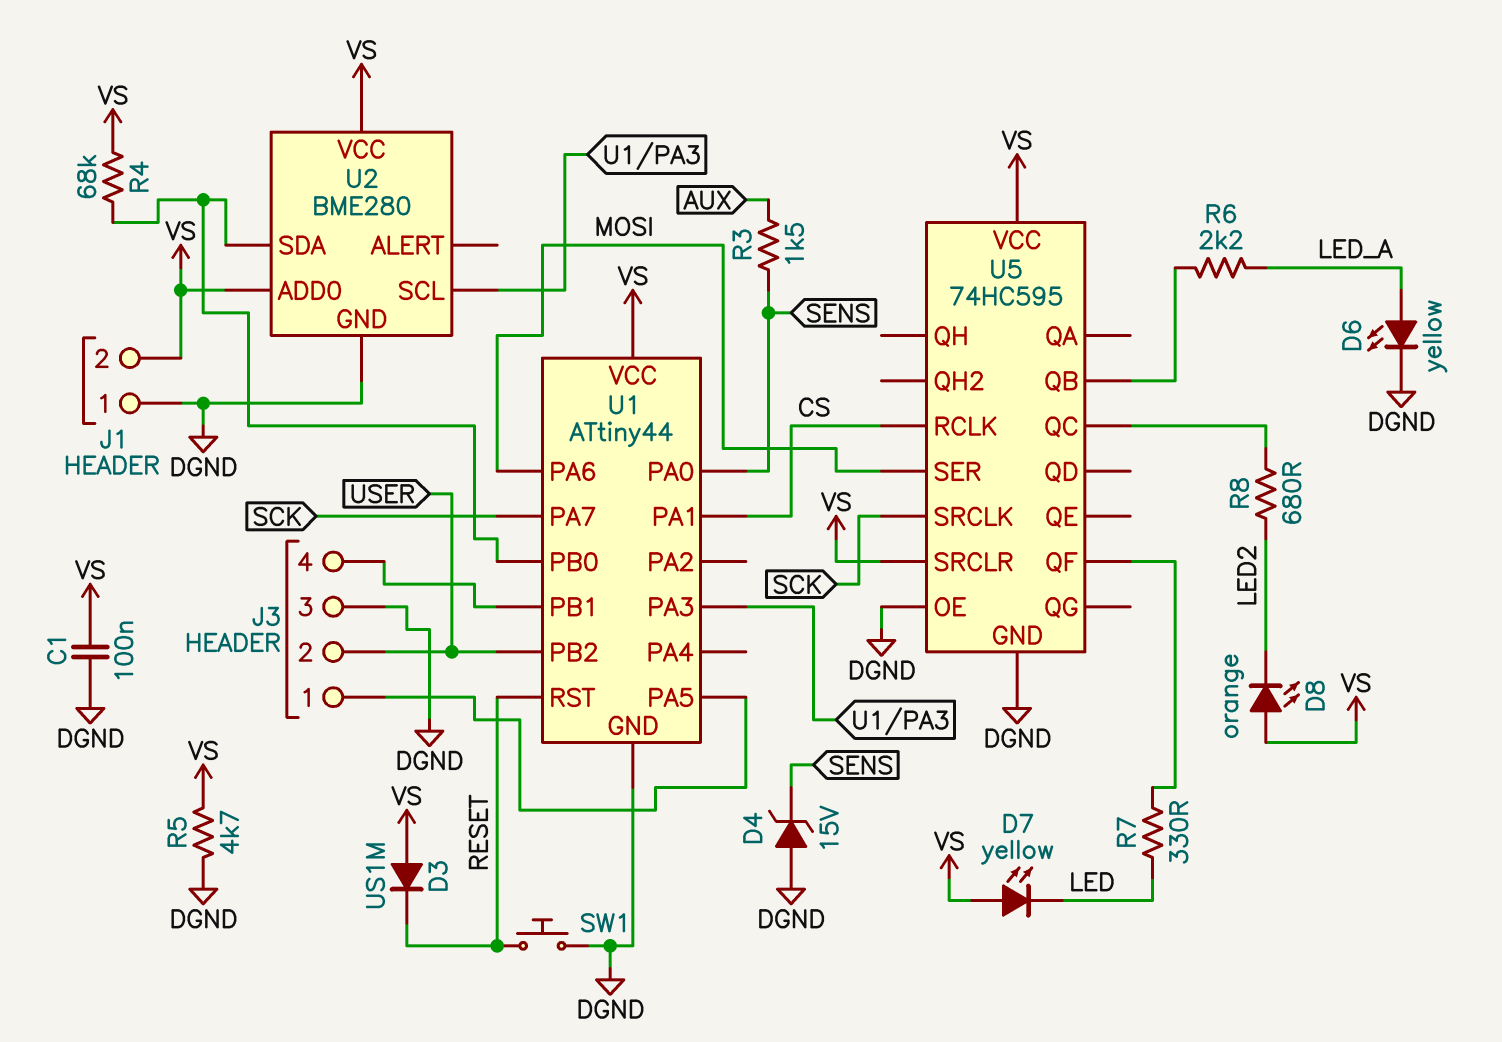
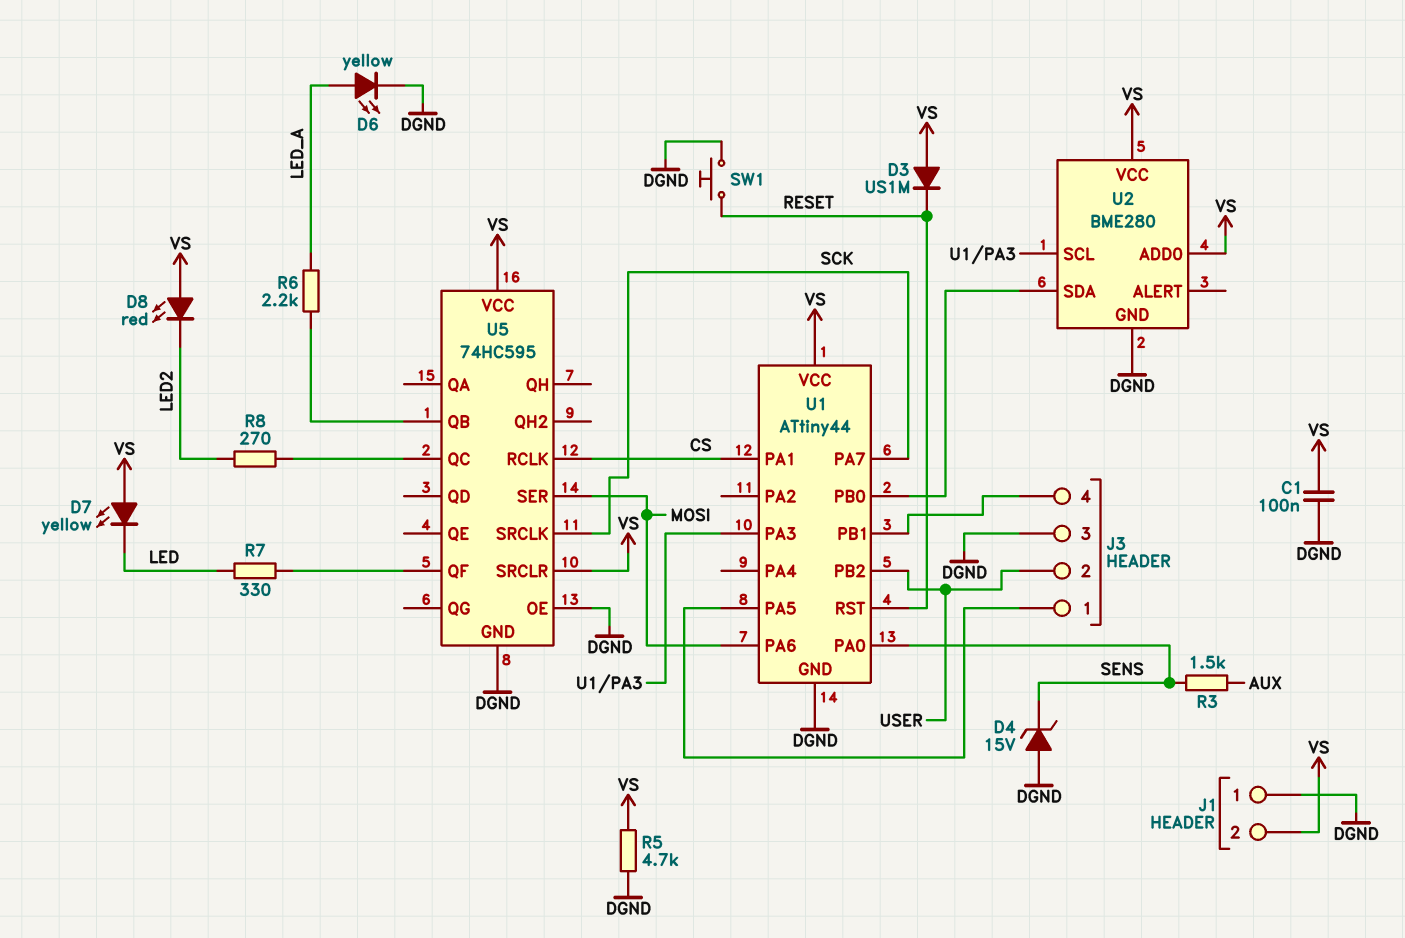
D8: LED orange (A VS, K LED2) -> LED red (A VS, K LED2)
R4: 68k (U1/PB0, VS) -> none
R8: 680 (LED2, U5/QC) -> 270 (LED2, U5/QC)

